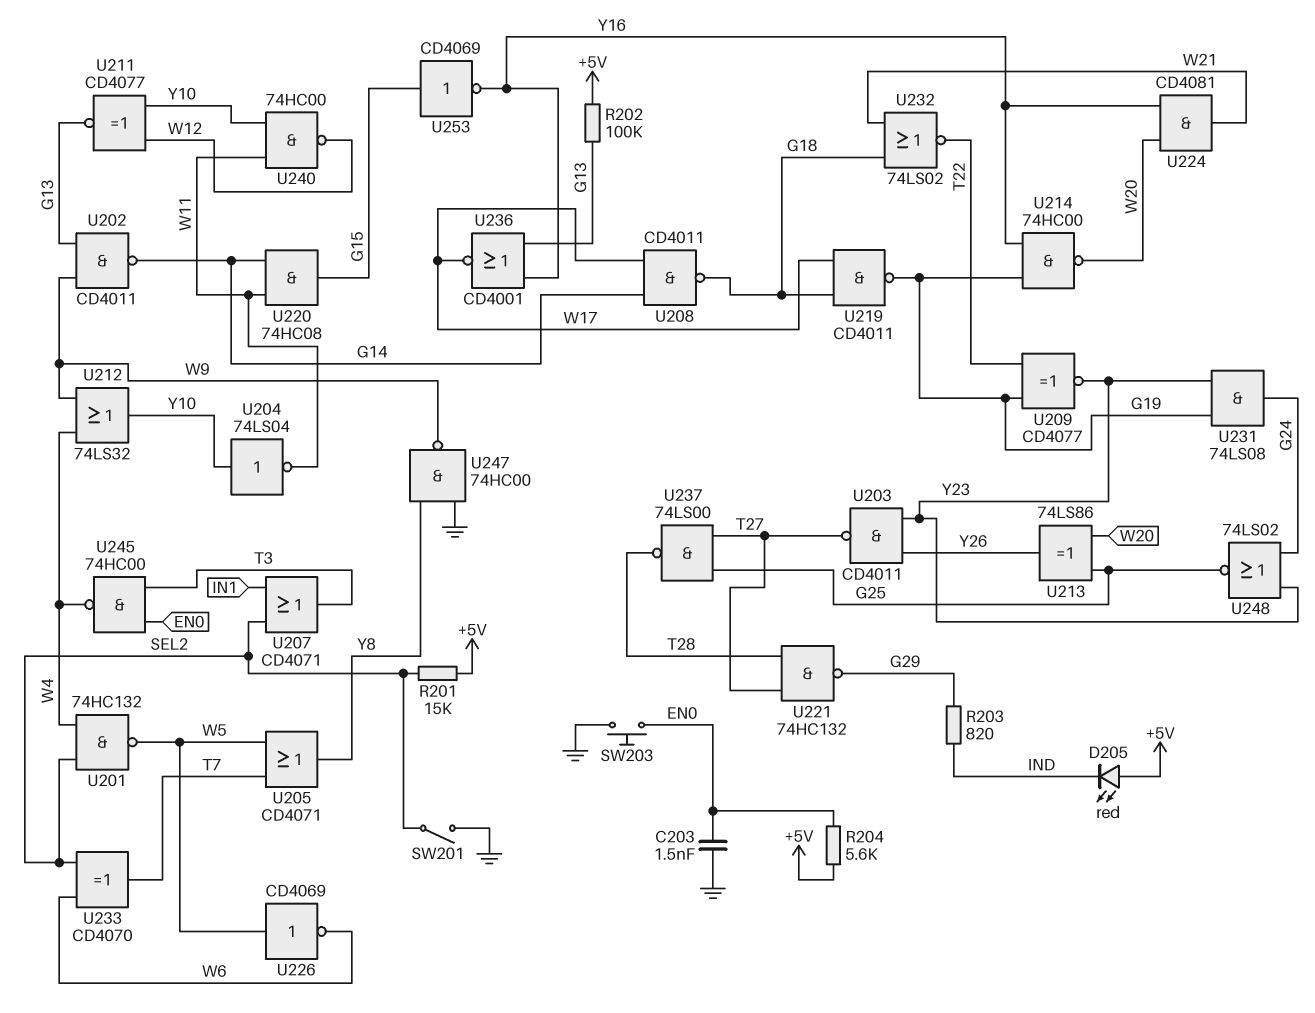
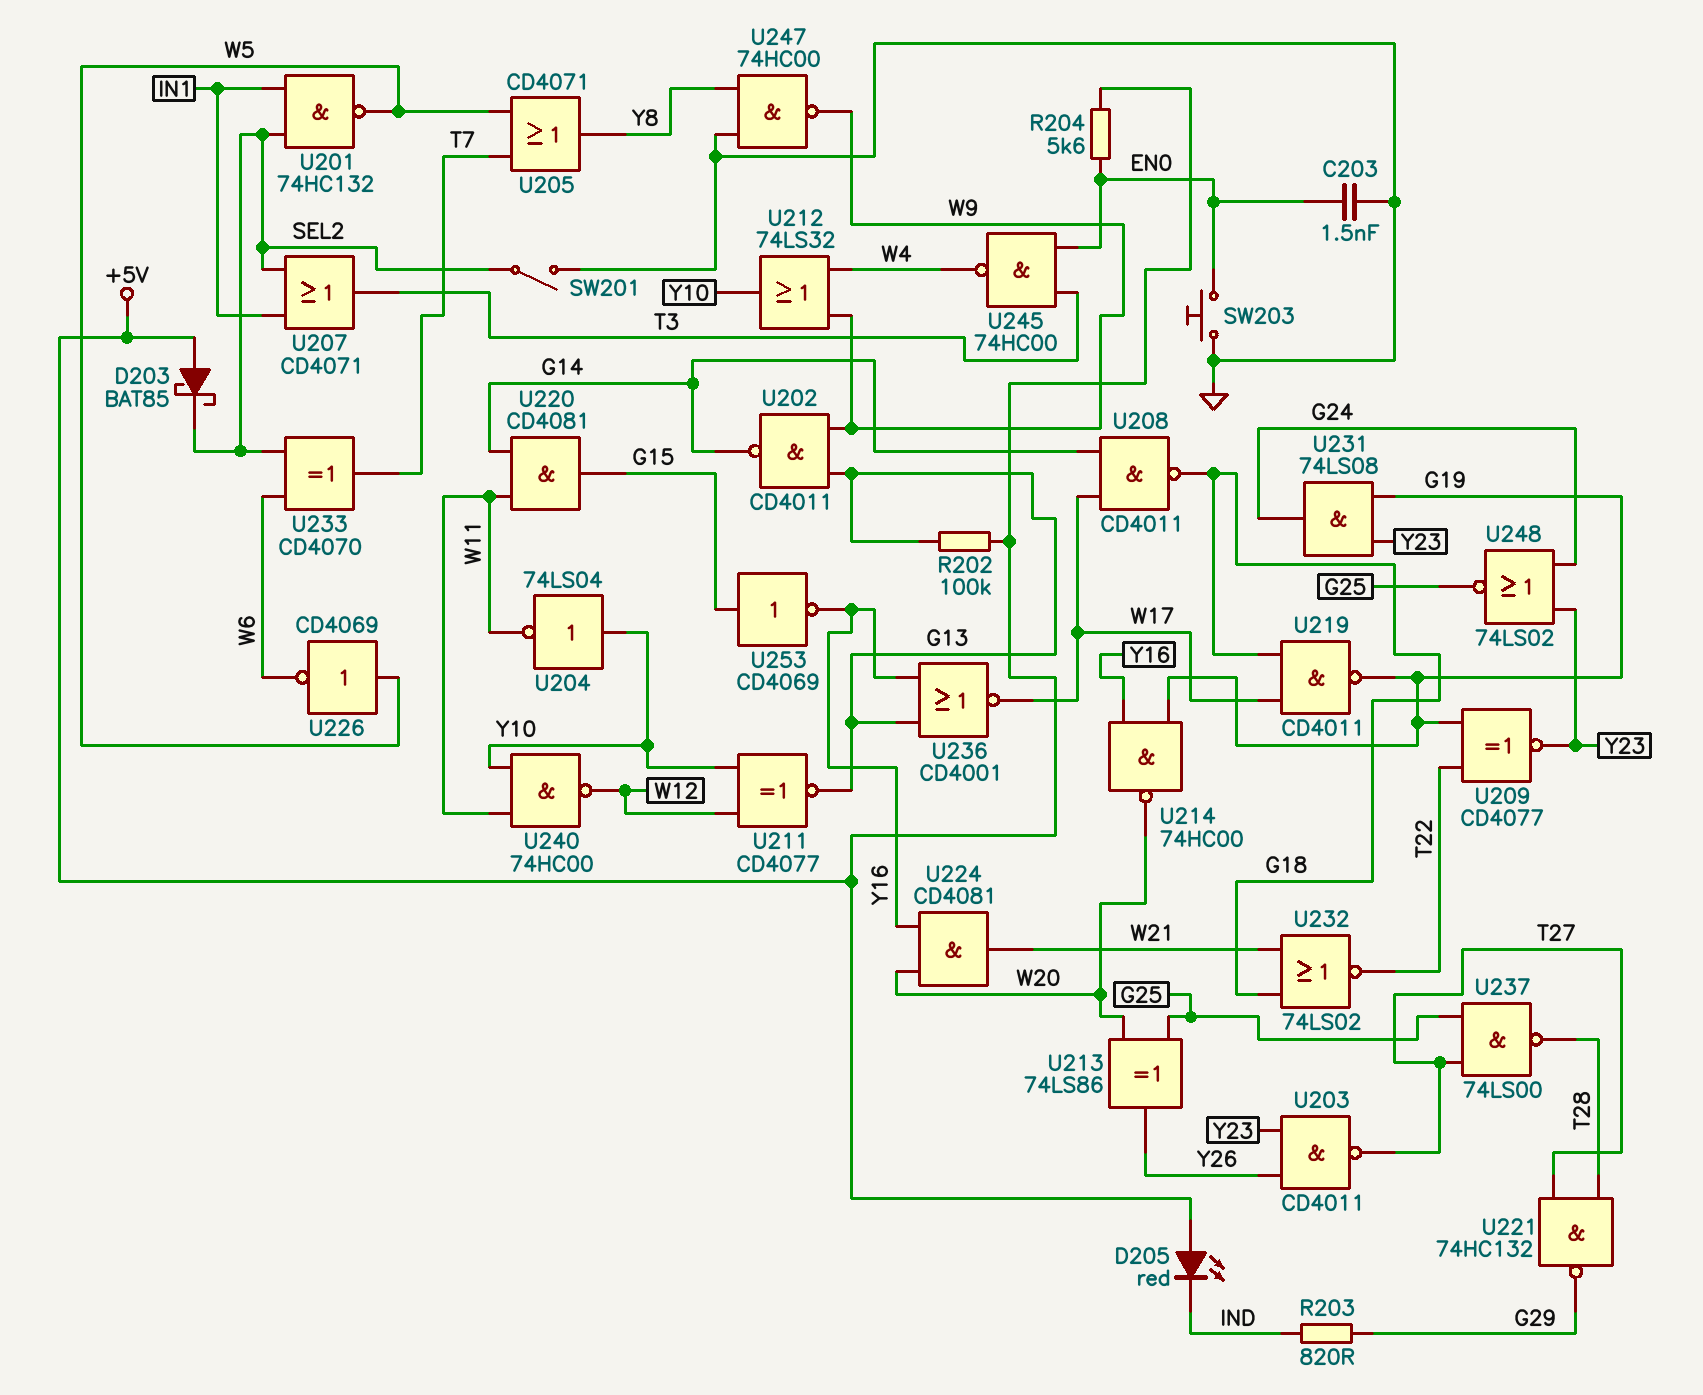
D203: none -> schottky BAT85 (A +5V, K SEL2)
R201: 15k (+5V, SEL2) -> none
U201: NAND 74HC132 (in SEL2, in W4, out W5) -> NAND 74HC132 (in IN1, in SEL2, out W5)
U220: AND 74HC08 (in G14, in W11, out G15) -> AND CD4081 (in G14, in W11, out G15)

